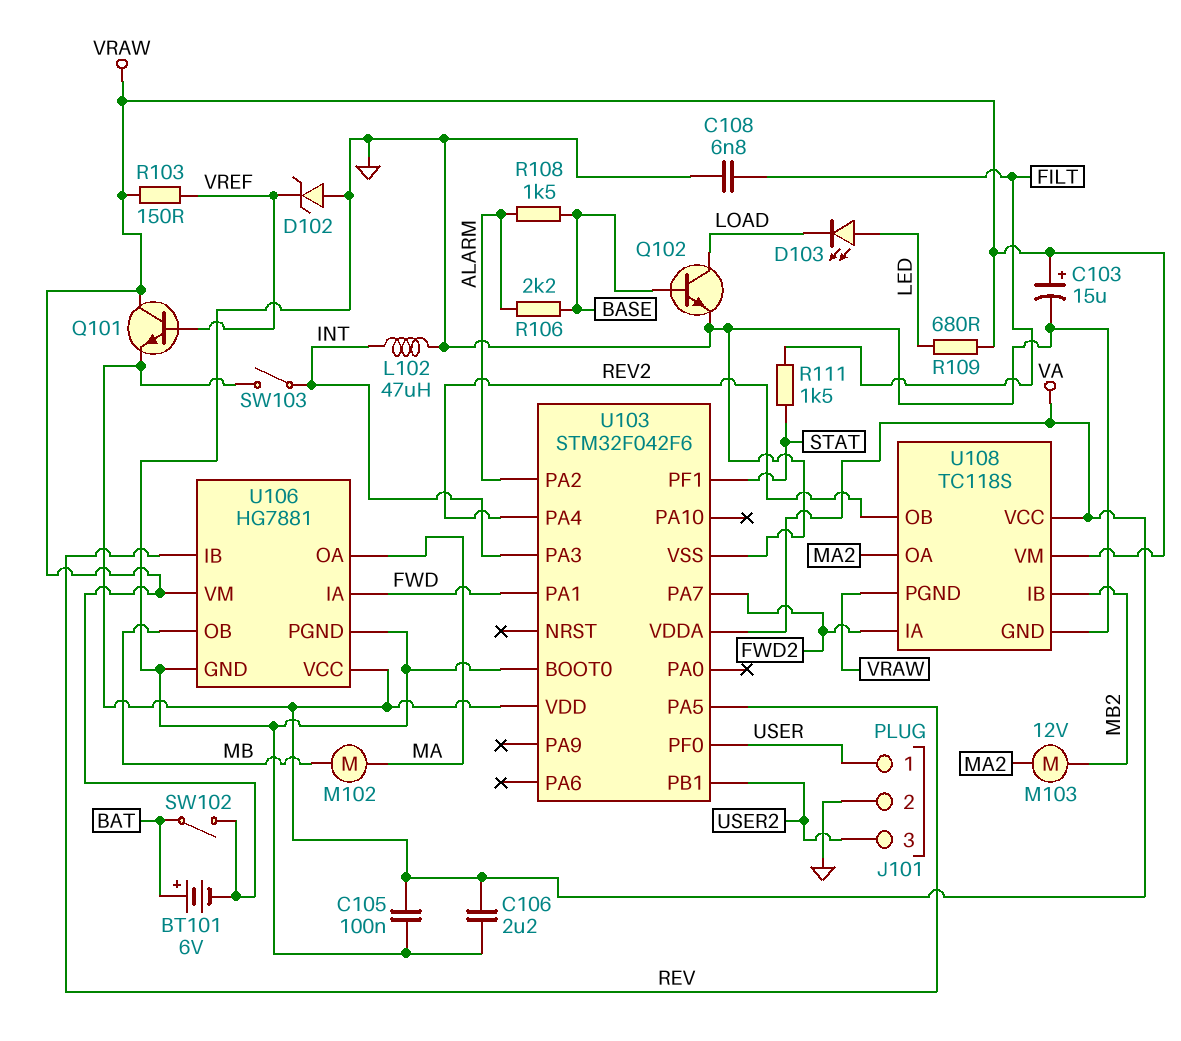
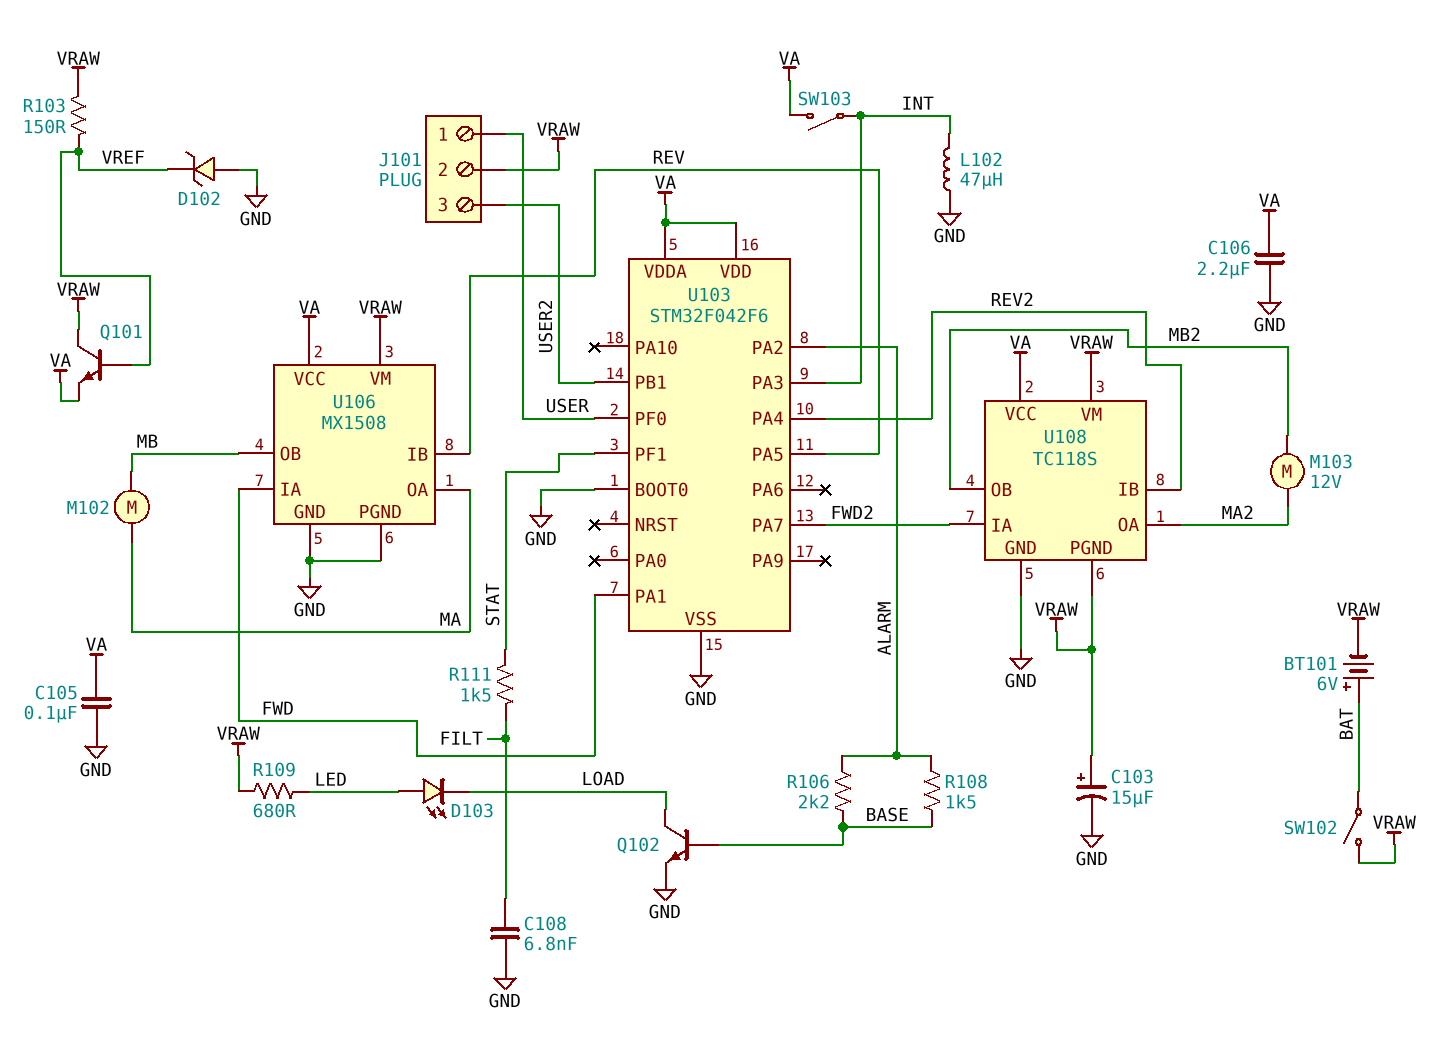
J101 pin 2: GND -> VRAW
U106: HG7881 -> MX1508
U108 pin IB: MB2 -> REV2
U108 pin OB: REV2 -> MB2

